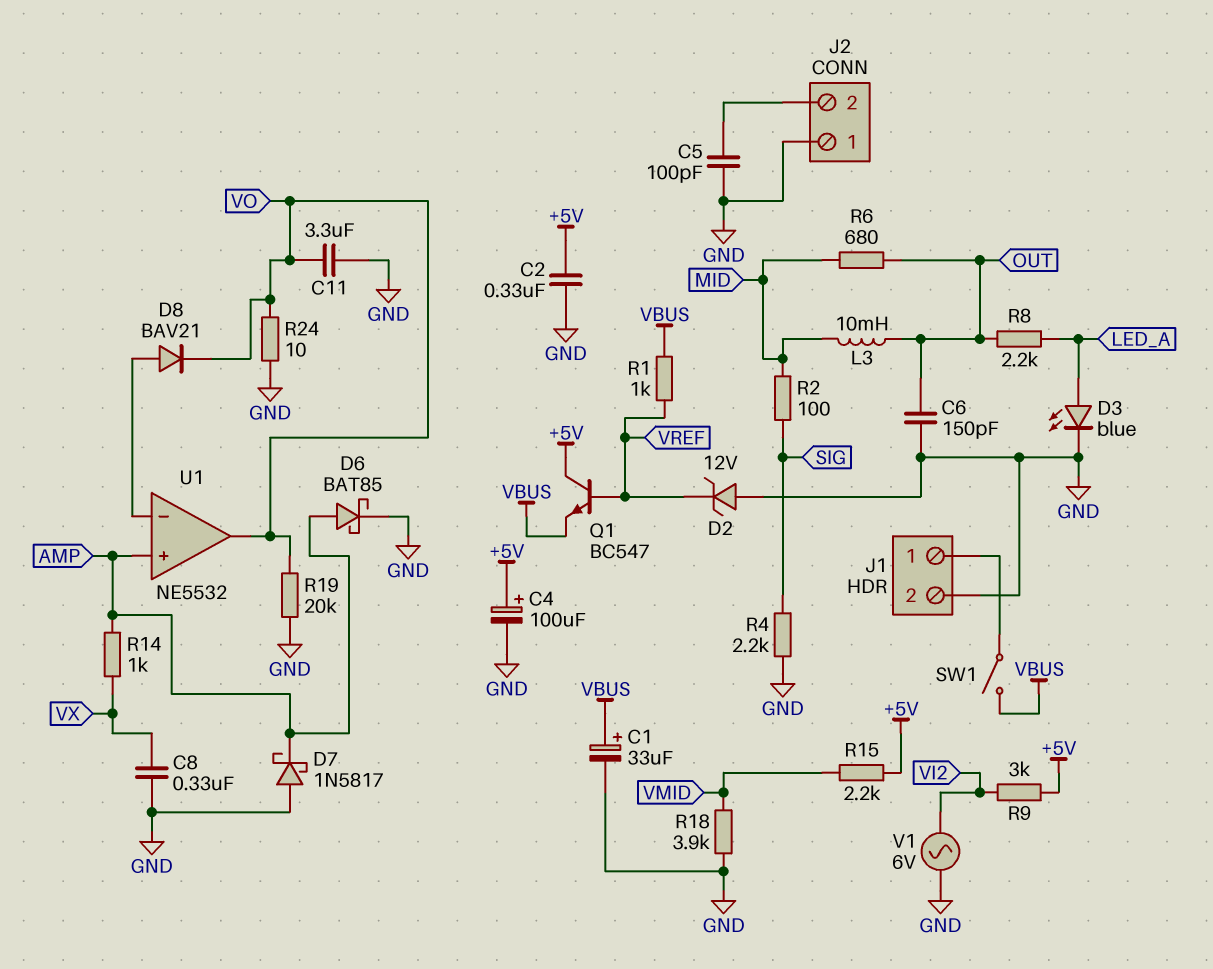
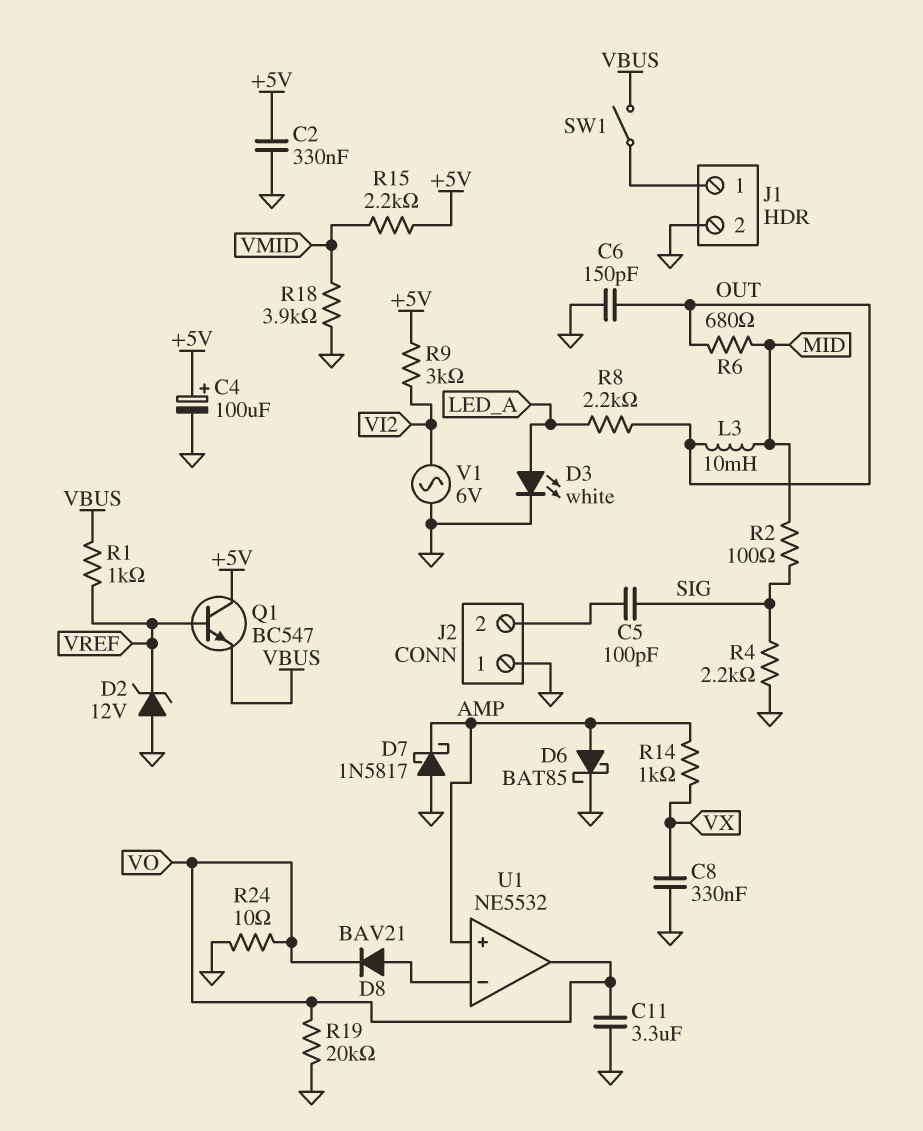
C1: 33uF (plus VBUS, minus GND) -> none
C5: 100pF (GND, J2/2) -> 100pF (J2/2, SIG)
D3: LED blue (A LED_A, K GND) -> LED white (A LED_A, K GND)

